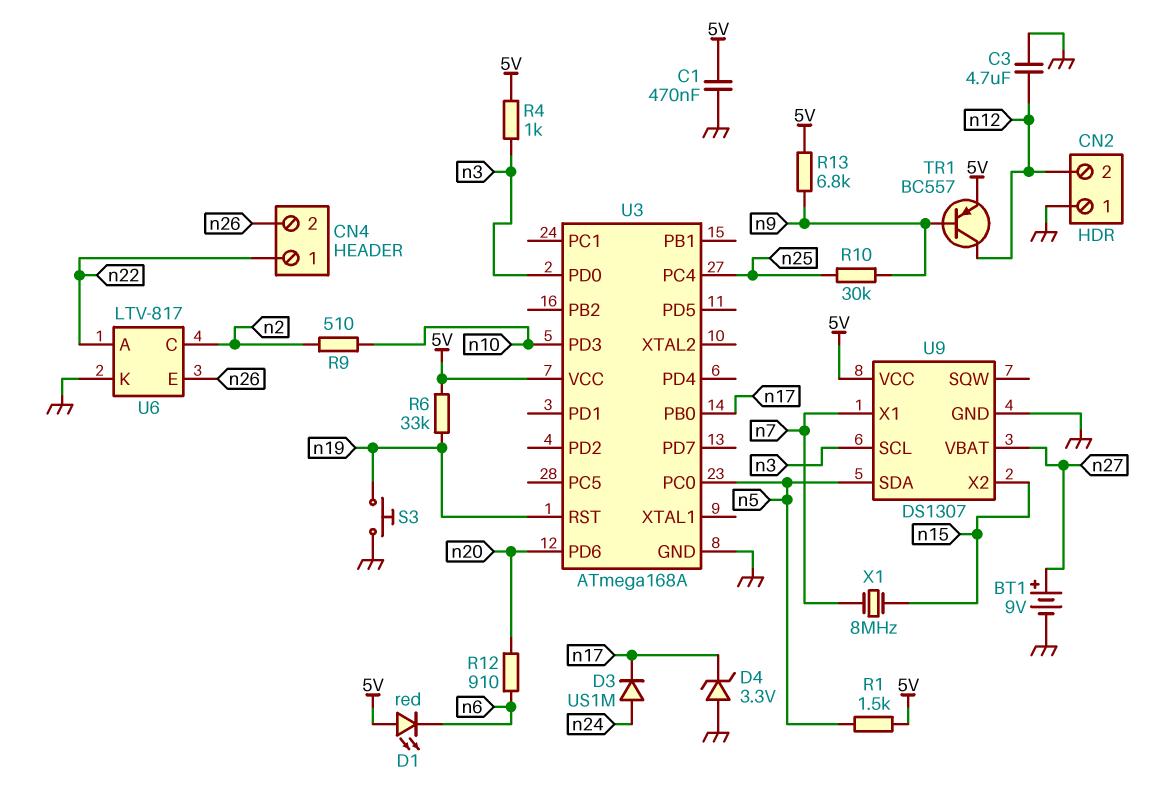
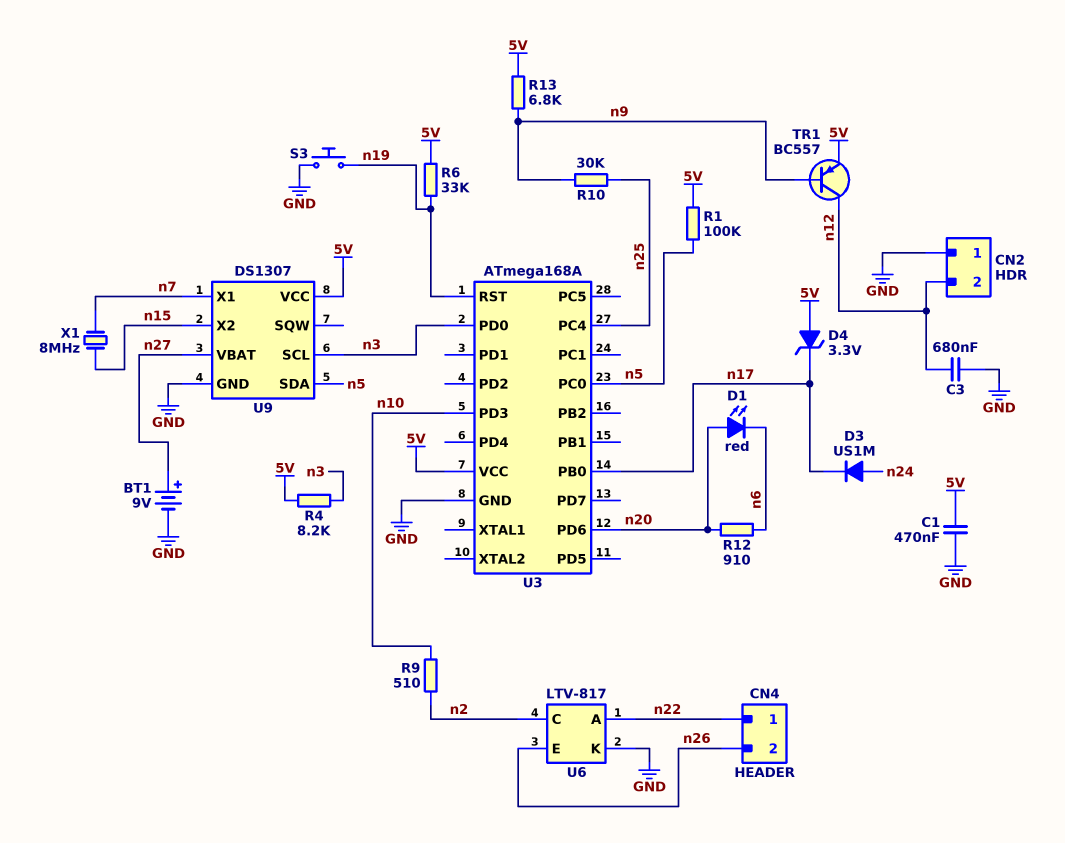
C3: 4.7uF (GND, n12) -> 680nF (GND, n12)
D1: LED red (A 5V, K n6) -> LED red (A n20, K n6)
D4: zener 3.3V (A GND, K n17) -> zener 3.3V (A 5V, K n17)
R1: 1.5k (5V, n5) -> 100k (5V, n5)
R4: 1k (5V, n3) -> 8.2k (5V, n3)

